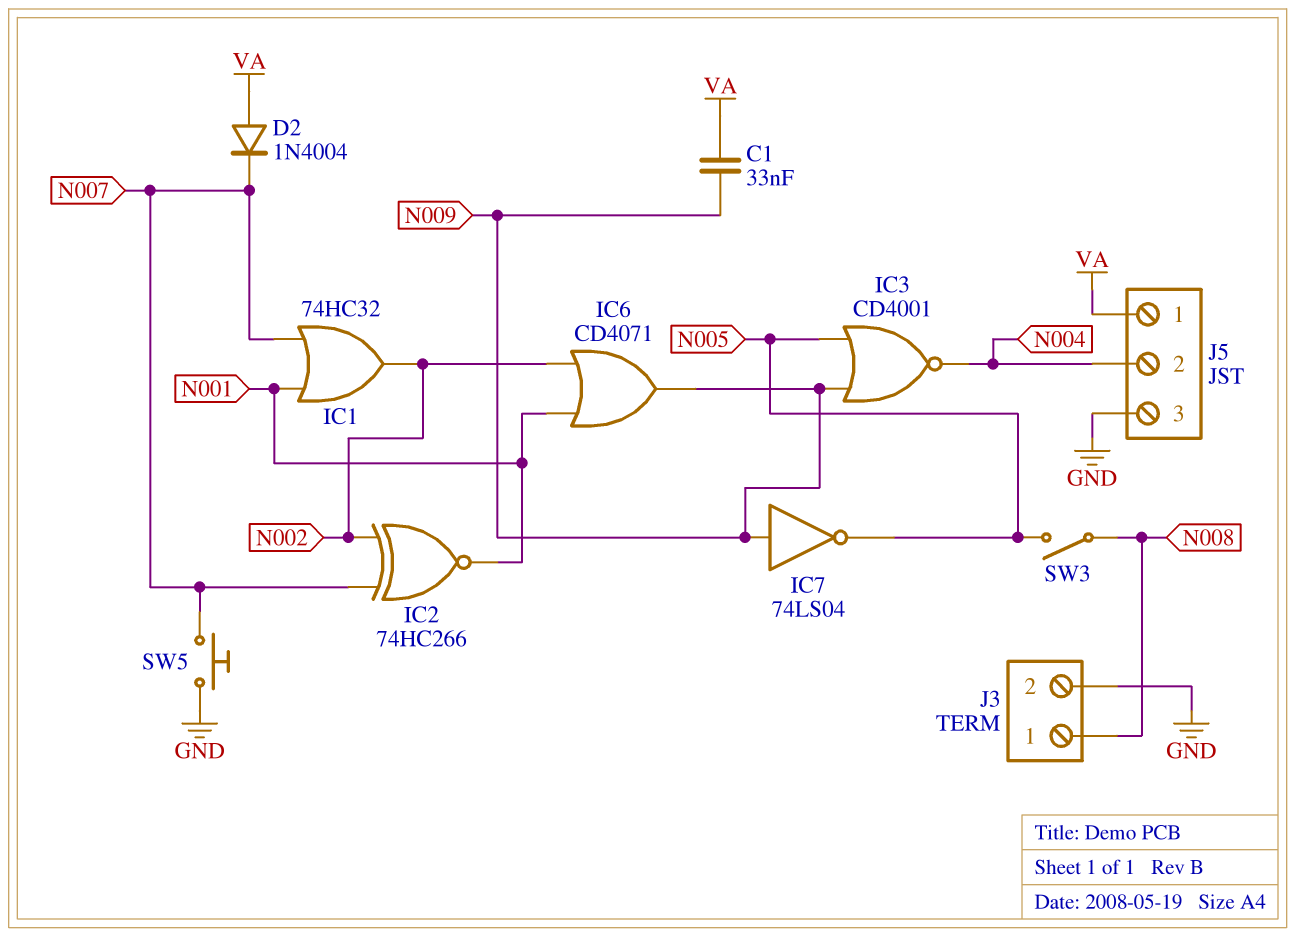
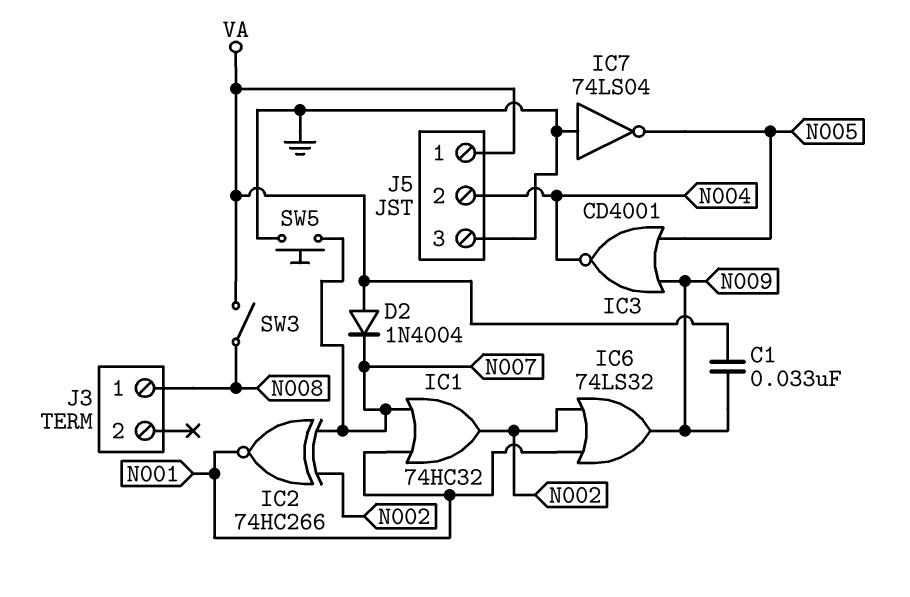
IC6: OR CD4071 (in N001, in N002, out N009) -> OR 74LS32 (in N001, in N002, out N009)
IC7: NOT 74LS04 (in N009, out N005) -> NOT 74LS04 (in GND, out N005)
J3 pin 2: GND -> none
SW3: switch (N005, N008) -> switch (N008, VA)

